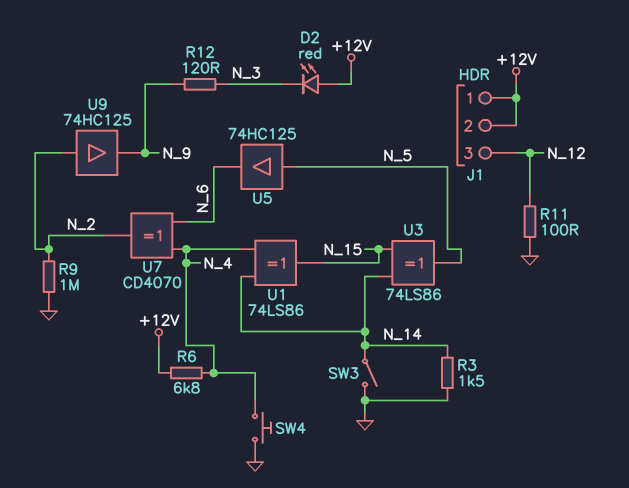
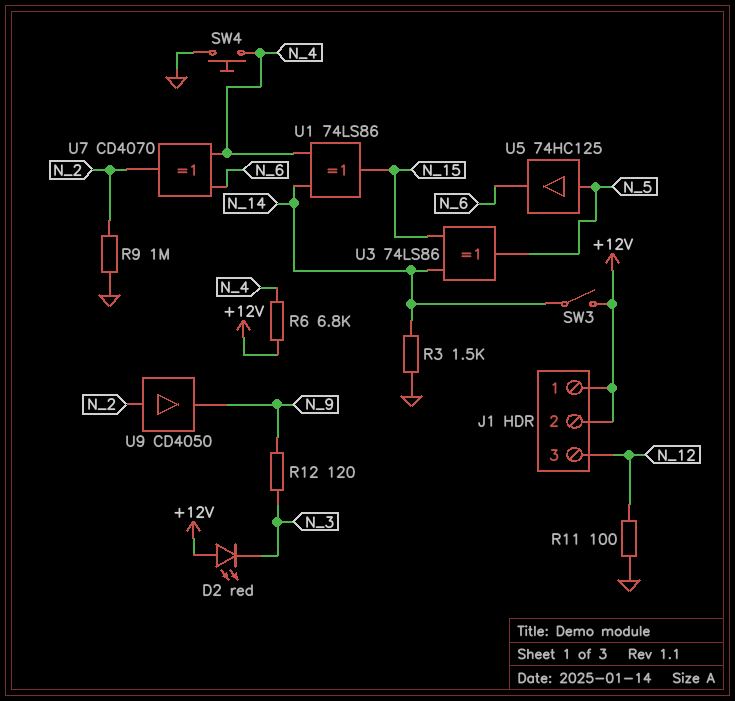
SW3: switch (GND, N_14) -> switch (+12V, N_14)
U9: buffer 74HC125 (in N_2, out N_9) -> buffer CD4050 (in N_2, out N_9)

